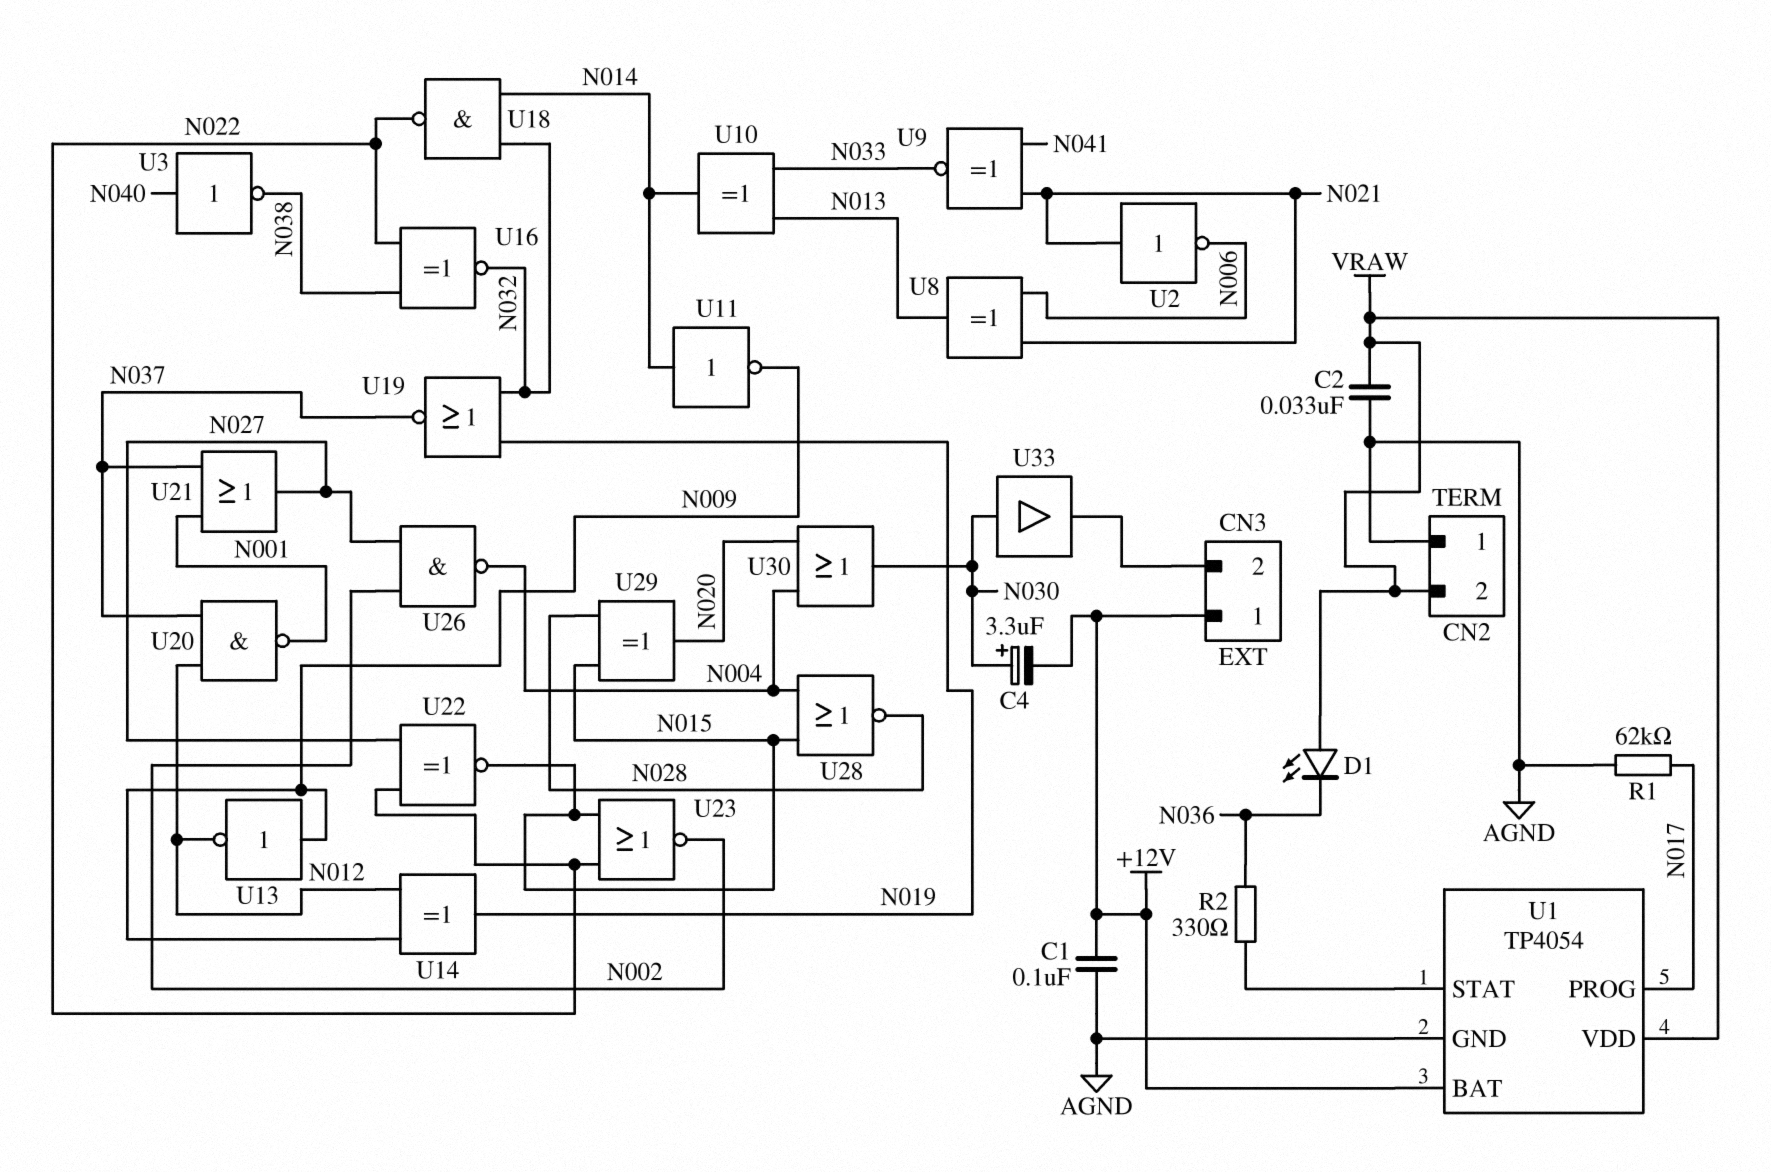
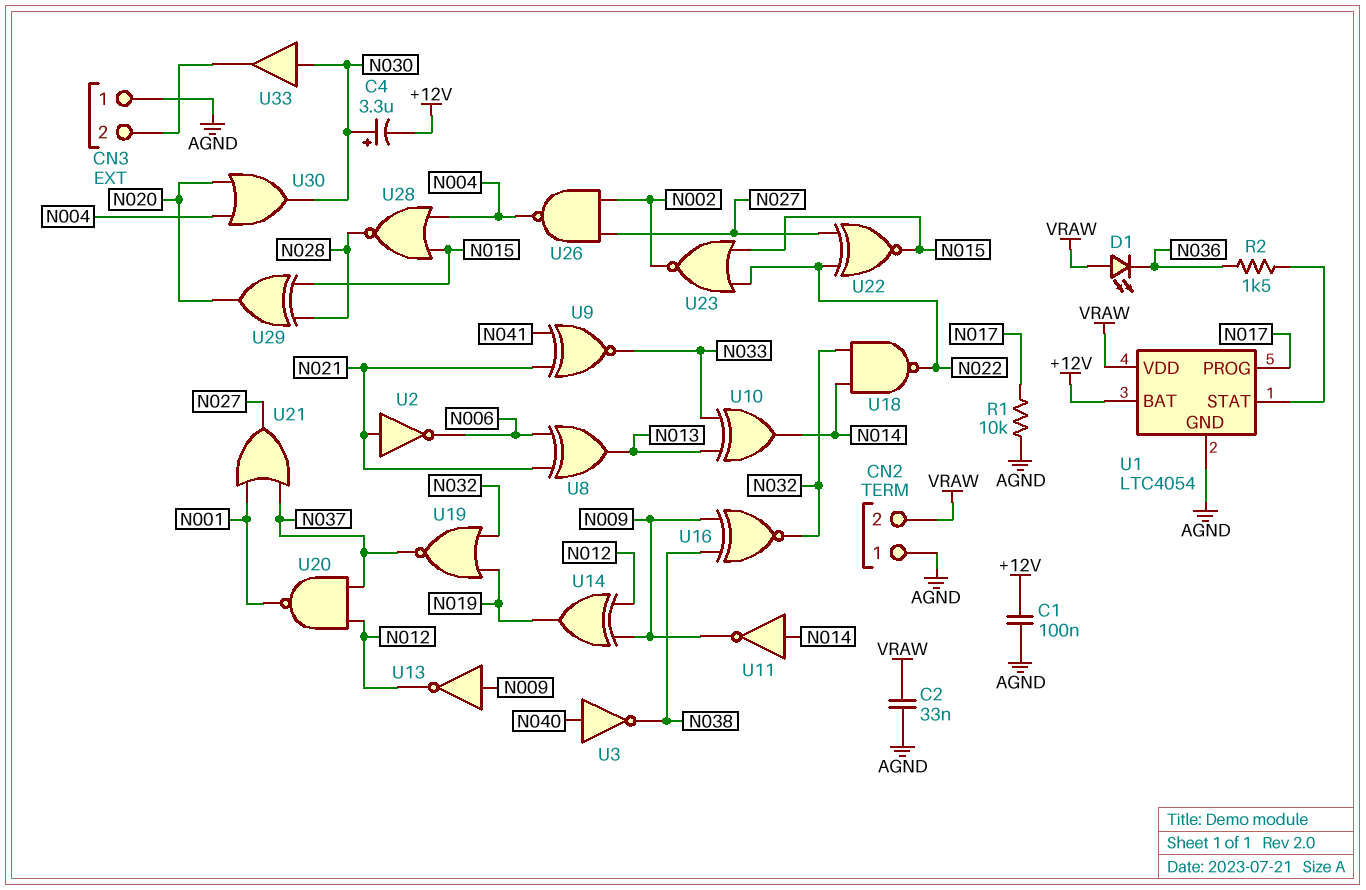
CN3 pin 1: +12V -> AGND
R1: 62k (AGND, N017) -> 10k (AGND, N017)
R2: 330 (N036, U1/STAT) -> 1.5k (N036, U1/STAT)
U1: TP4054 -> LTC4054
U16: XNOR (in N022, in N038, out N032) -> XNOR (in N009, in N038, out N032)

